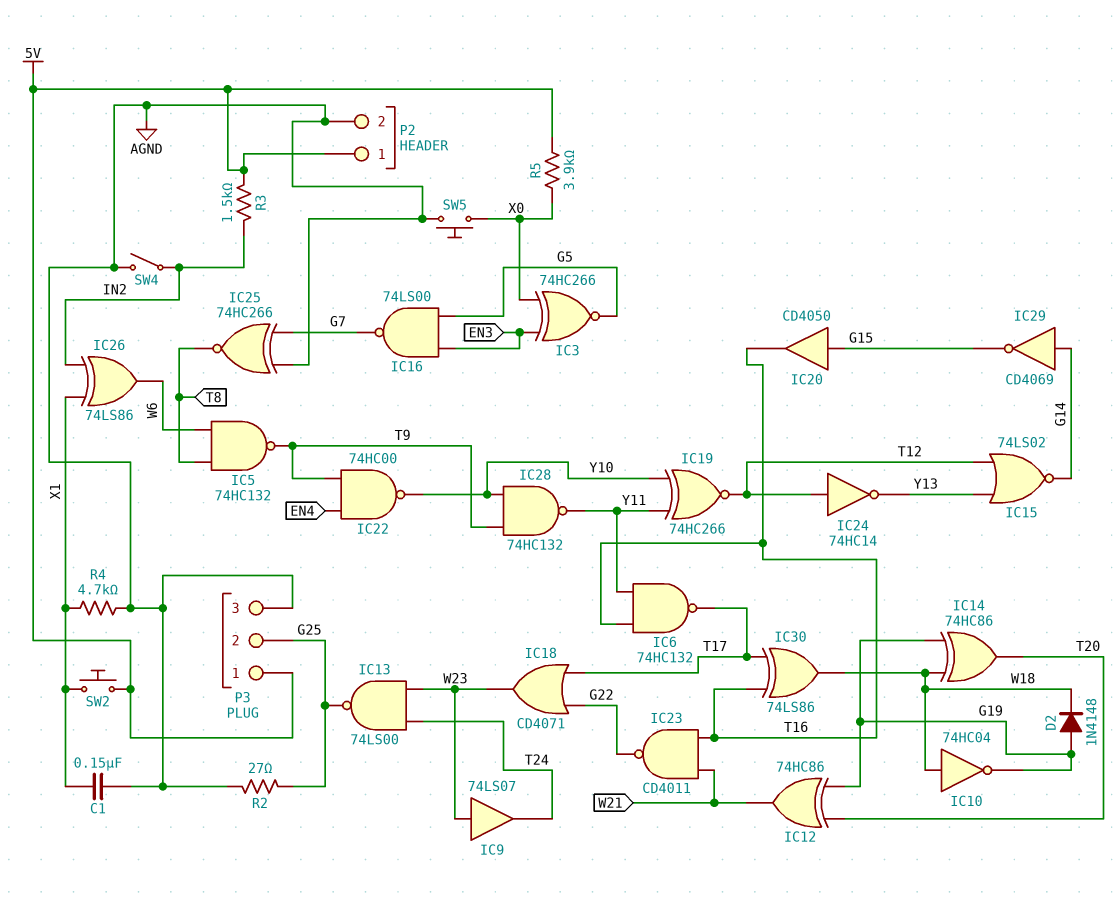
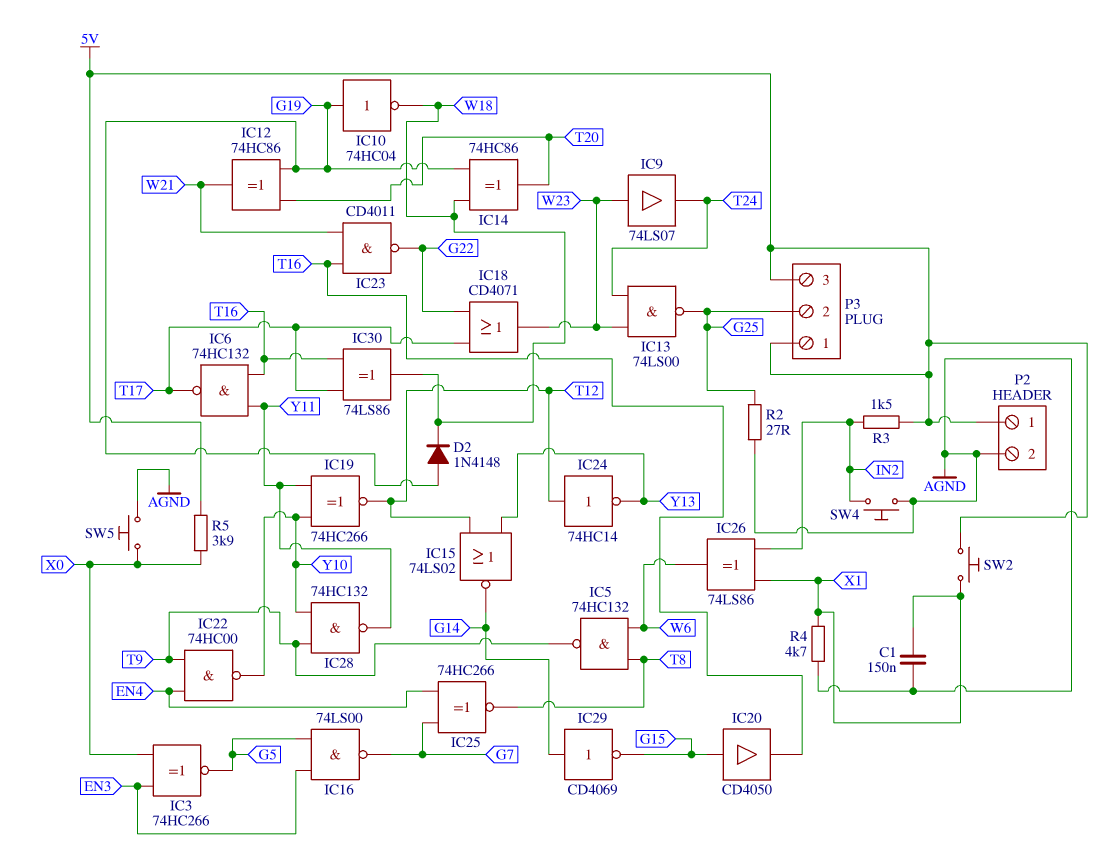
IC10: NOT 74HC04 (in W18, out G19) -> NOT 74HC04 (in G19, out W18)
IC25: XNOR 74HC266 (in AGND, in G7, out T8) -> XNOR 74HC266 (in EN4, in G7, out T8)
P3 pin 3: AGND -> 5V
SW4: switch (AGND, IN2) -> button (AGND, IN2)

